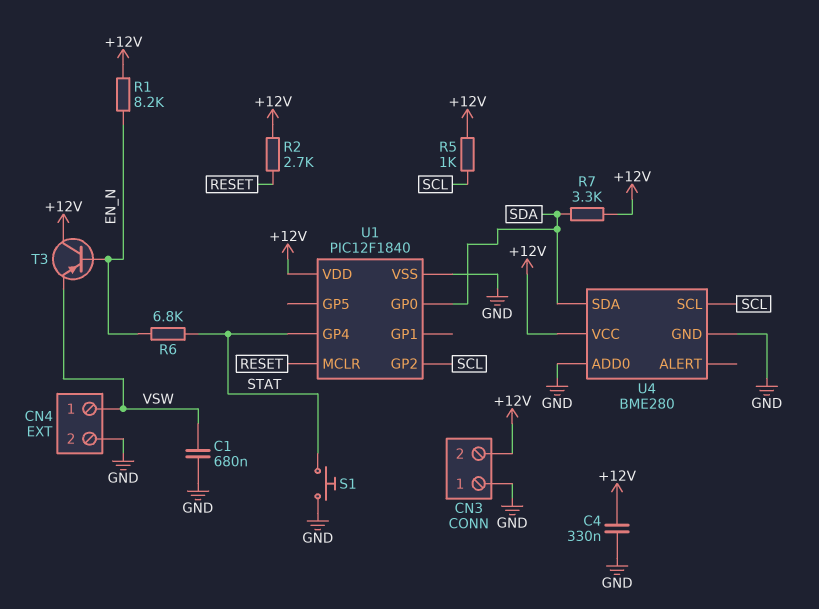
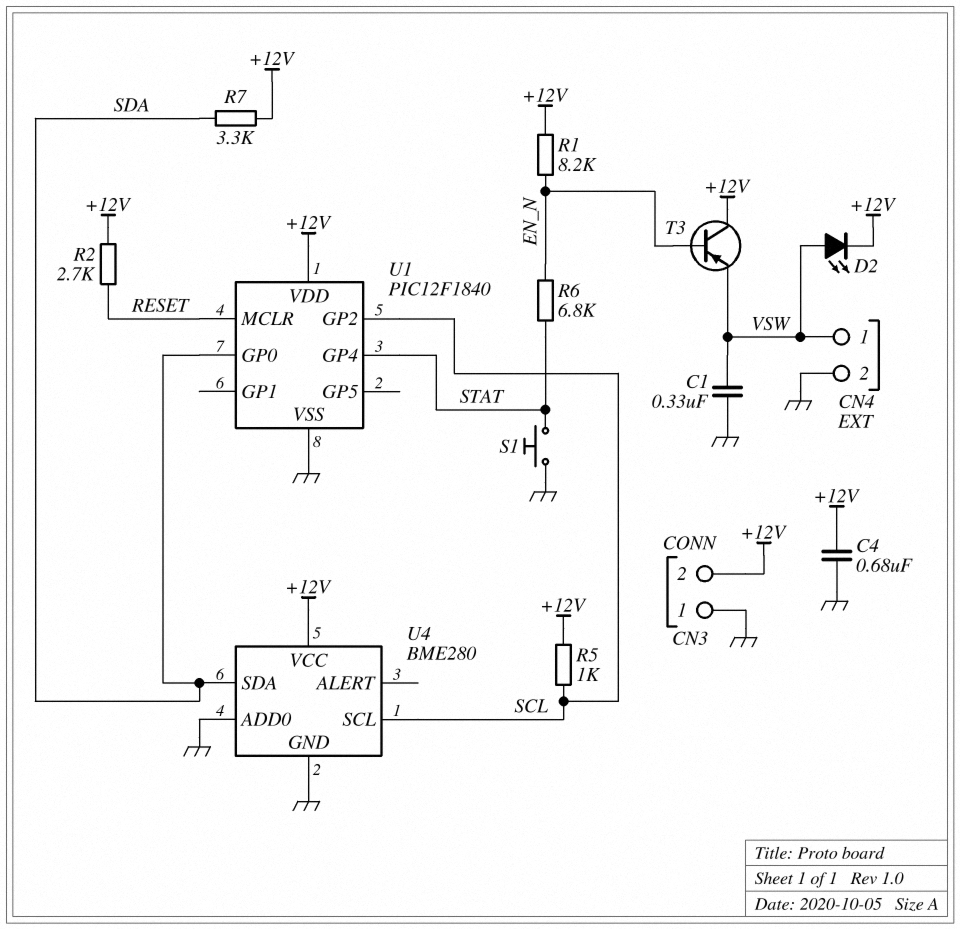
C1: 680nF (GND, VSW) -> 330nF (GND, VSW)
C4: 330nF (+12V, GND) -> 680nF (+12V, GND)
D2: none -> LED (A VSW, K +12V)

